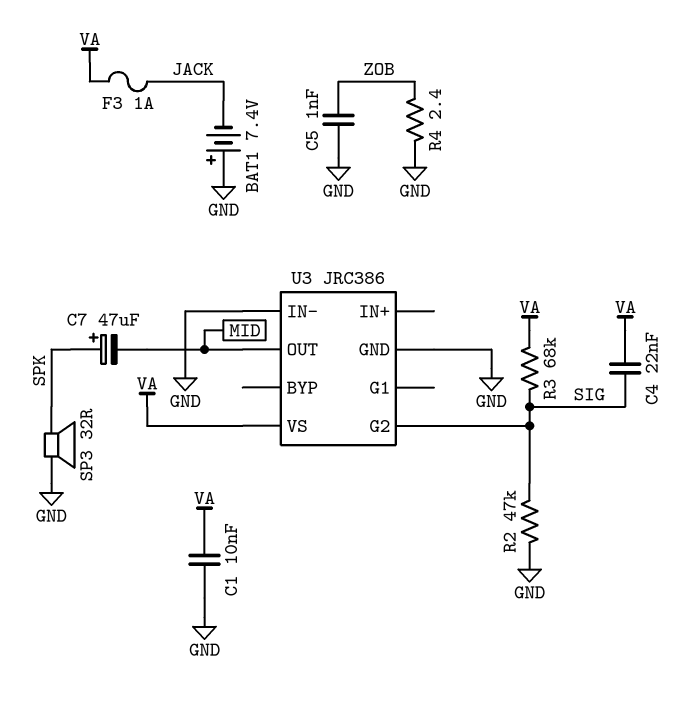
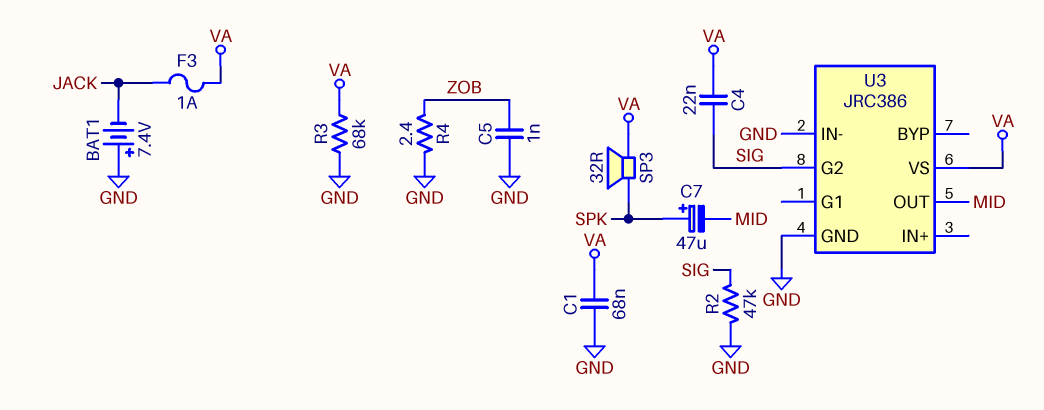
C1: 10nF (GND, VA) -> 68nF (GND, VA)
R3: 68k (SIG, VA) -> 68k (GND, VA)
SP3: speaker 32R (GND, SPK) -> speaker 32R (SPK, VA)

